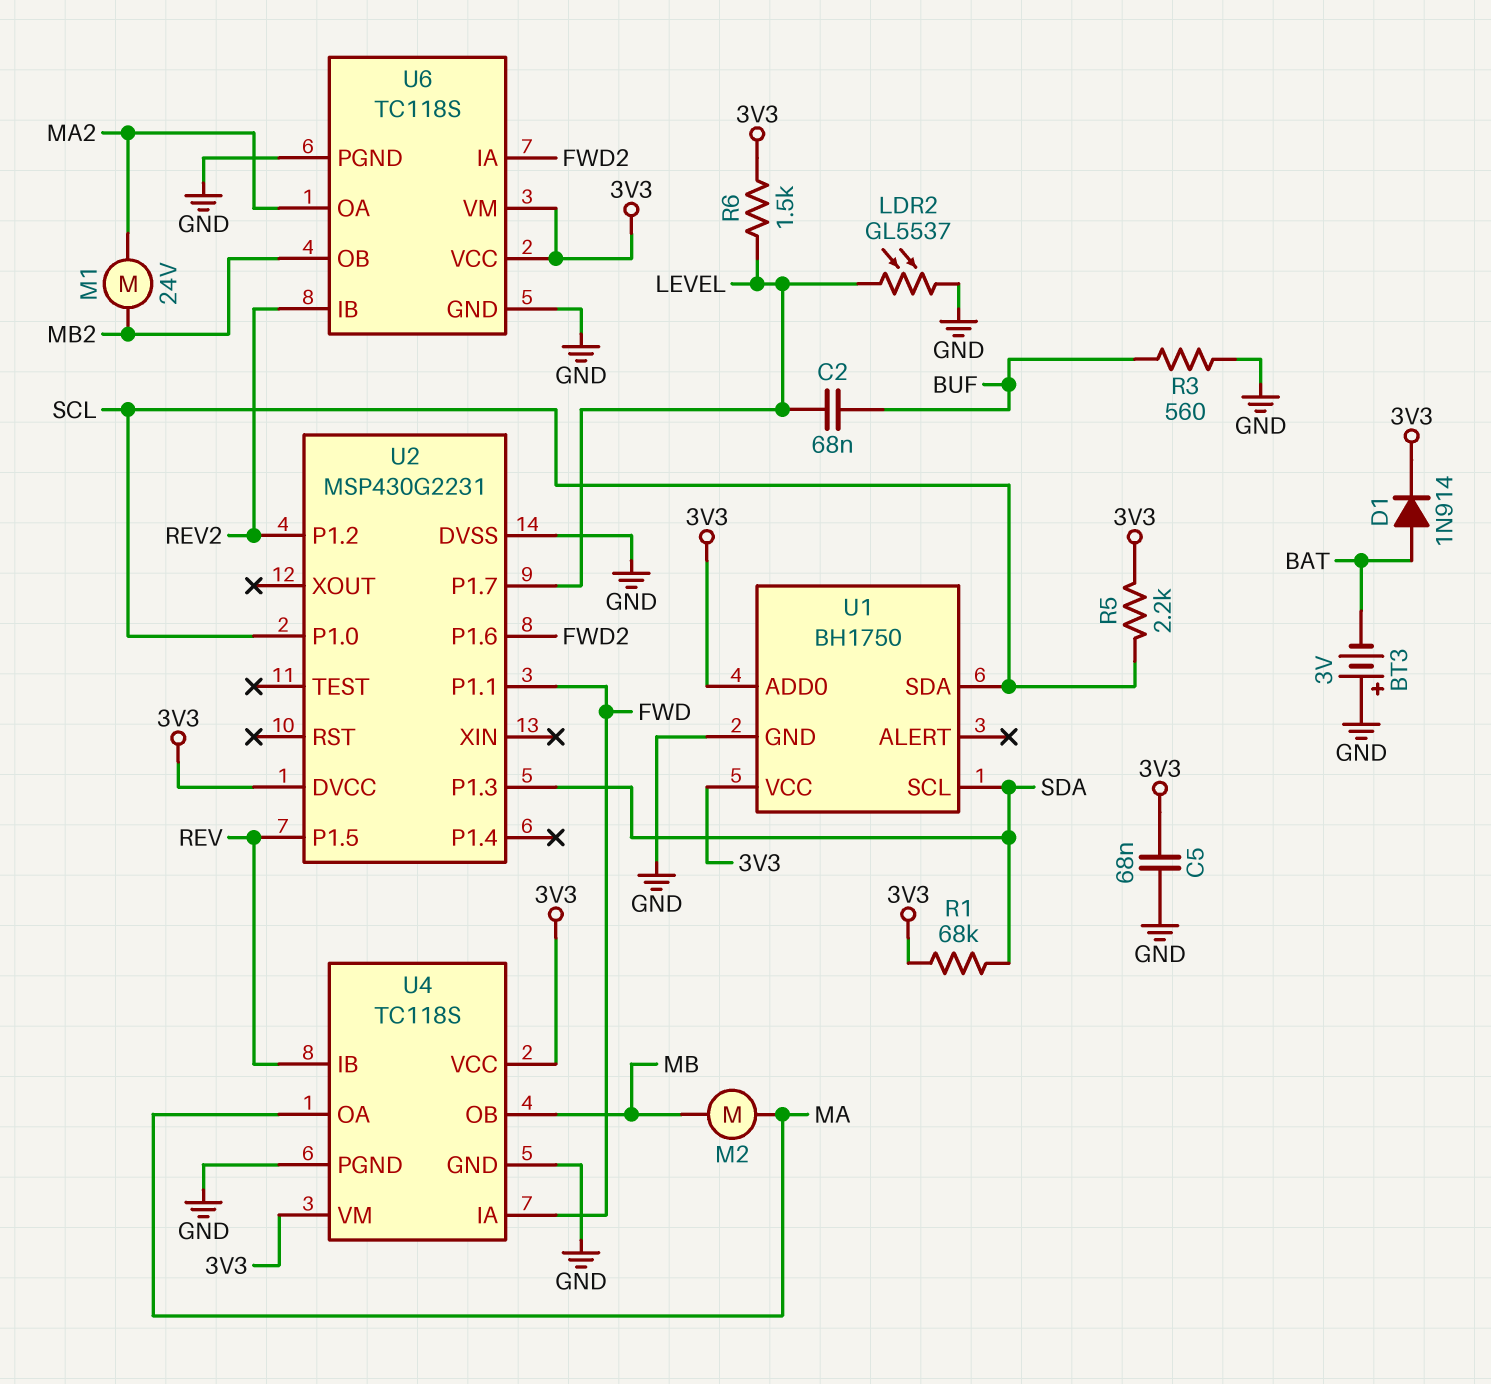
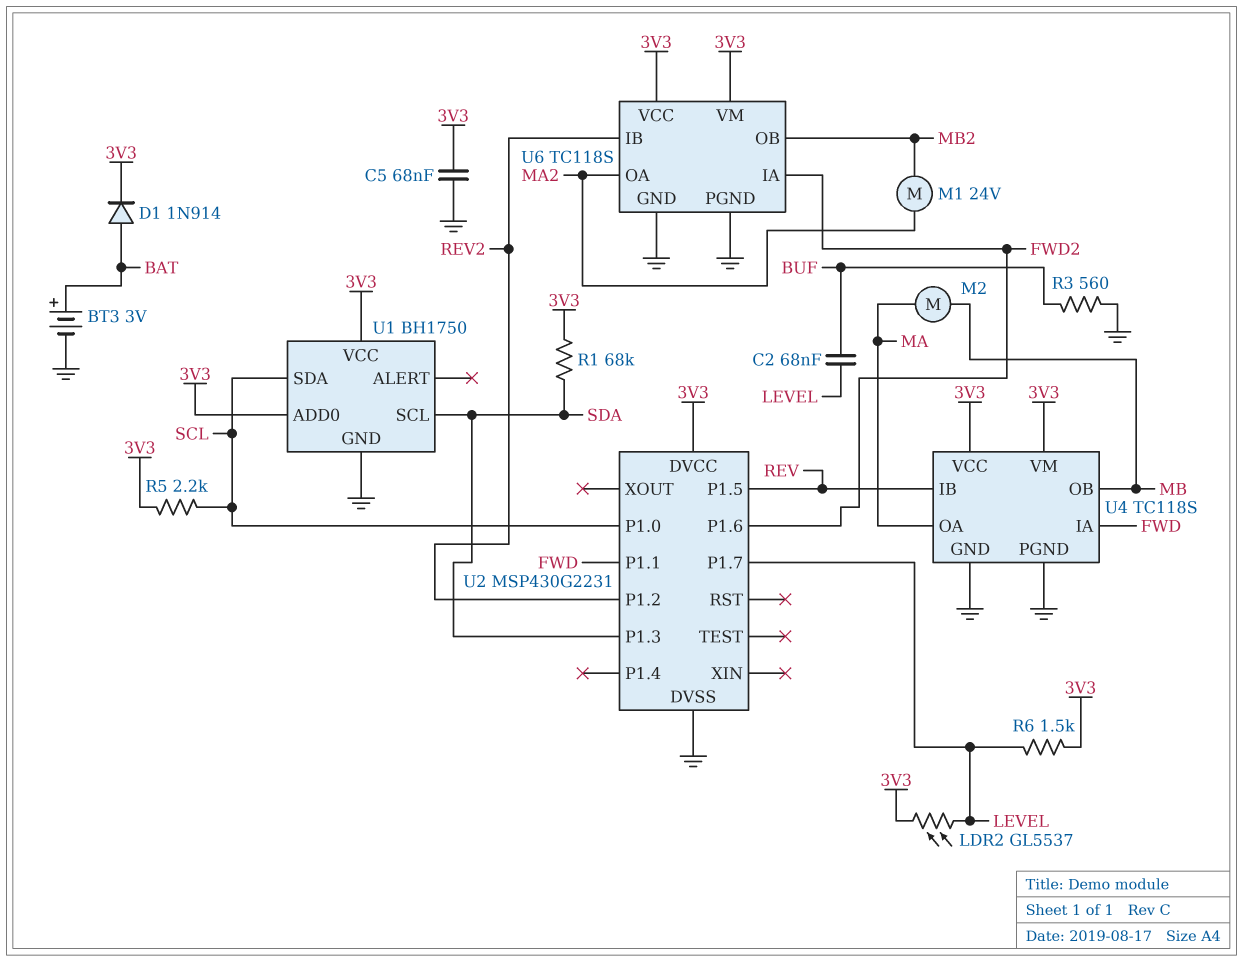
BT3: 3V (plus GND, minus BAT) -> 3V (plus BAT, minus GND)
LDR2: GL5537 (GND, LEVEL) -> GL5537 (3V3, LEVEL)

